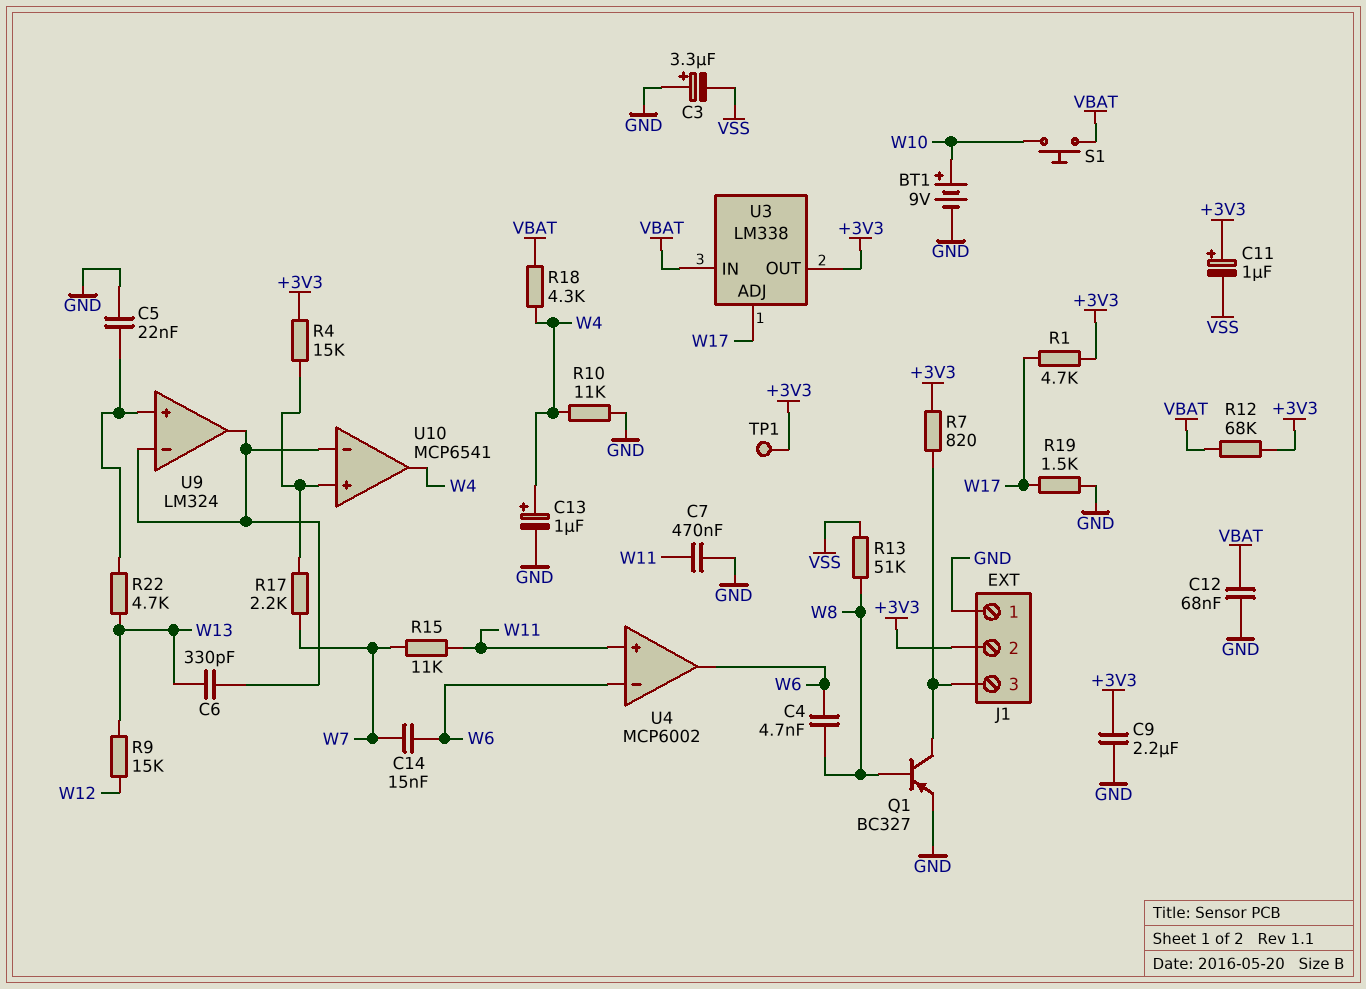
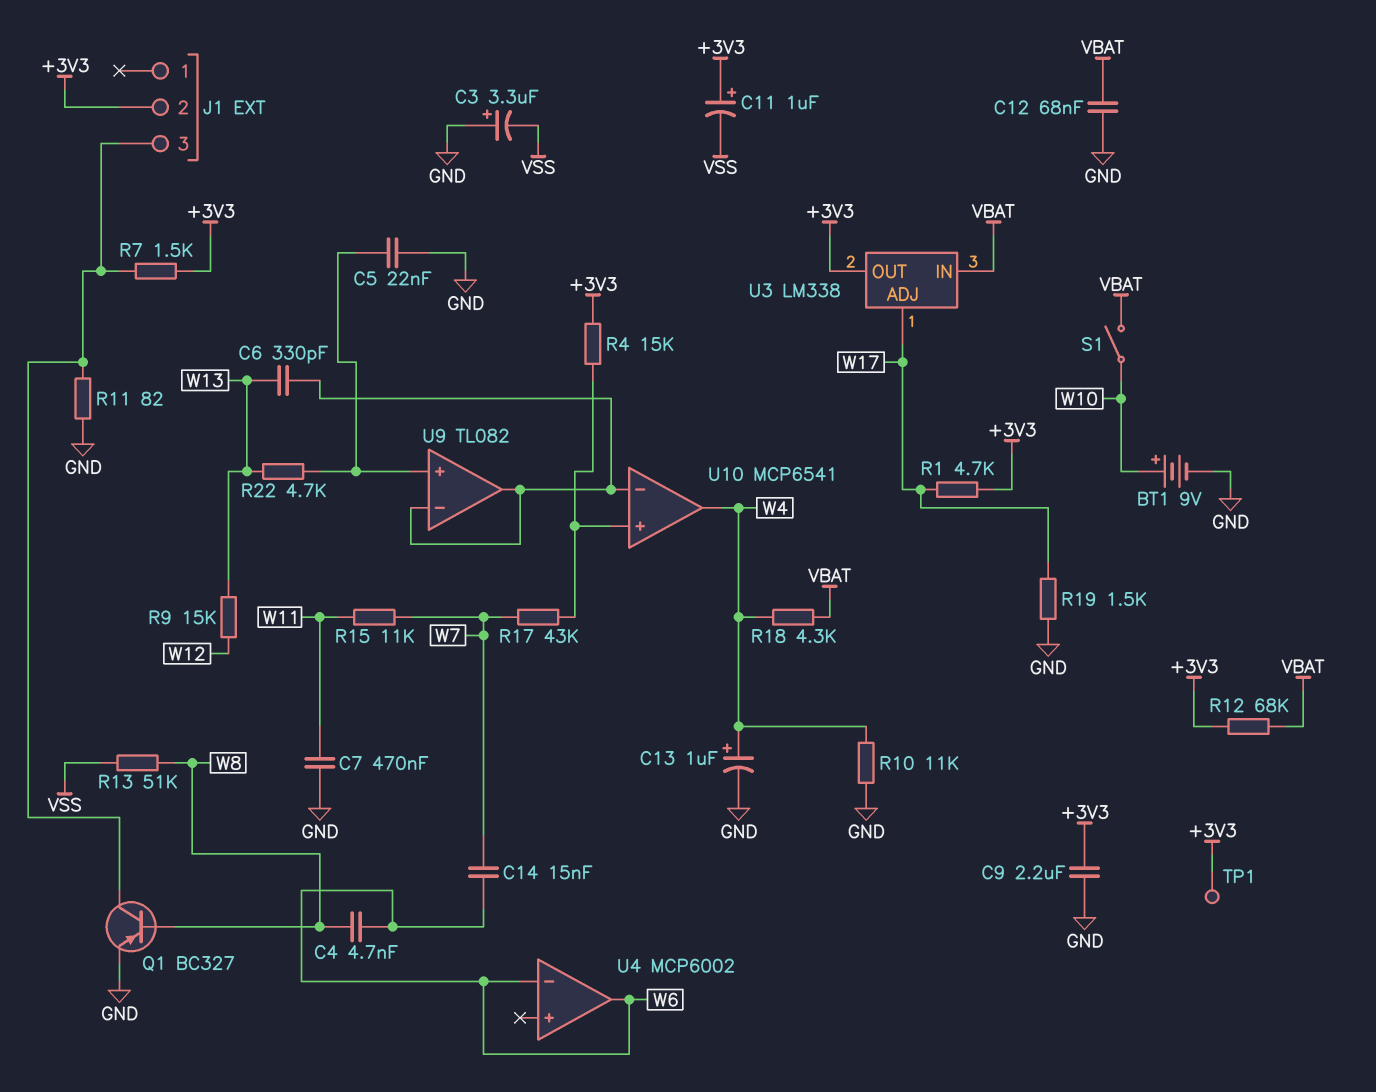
J1 pin 1: GND -> none
R7: 820 (+3V3, J1/3) -> 1.5k (+3V3, J1/3)
R11: none -> 82 (GND, J1/3)
R17: 2.2k (U10/in+, W7) -> 43k (U10/in+, W7)
S1: button (VBAT, W10) -> switch (VBAT, W10)
U4 pin in+: W11 -> none
U9: LM324 -> TL082

